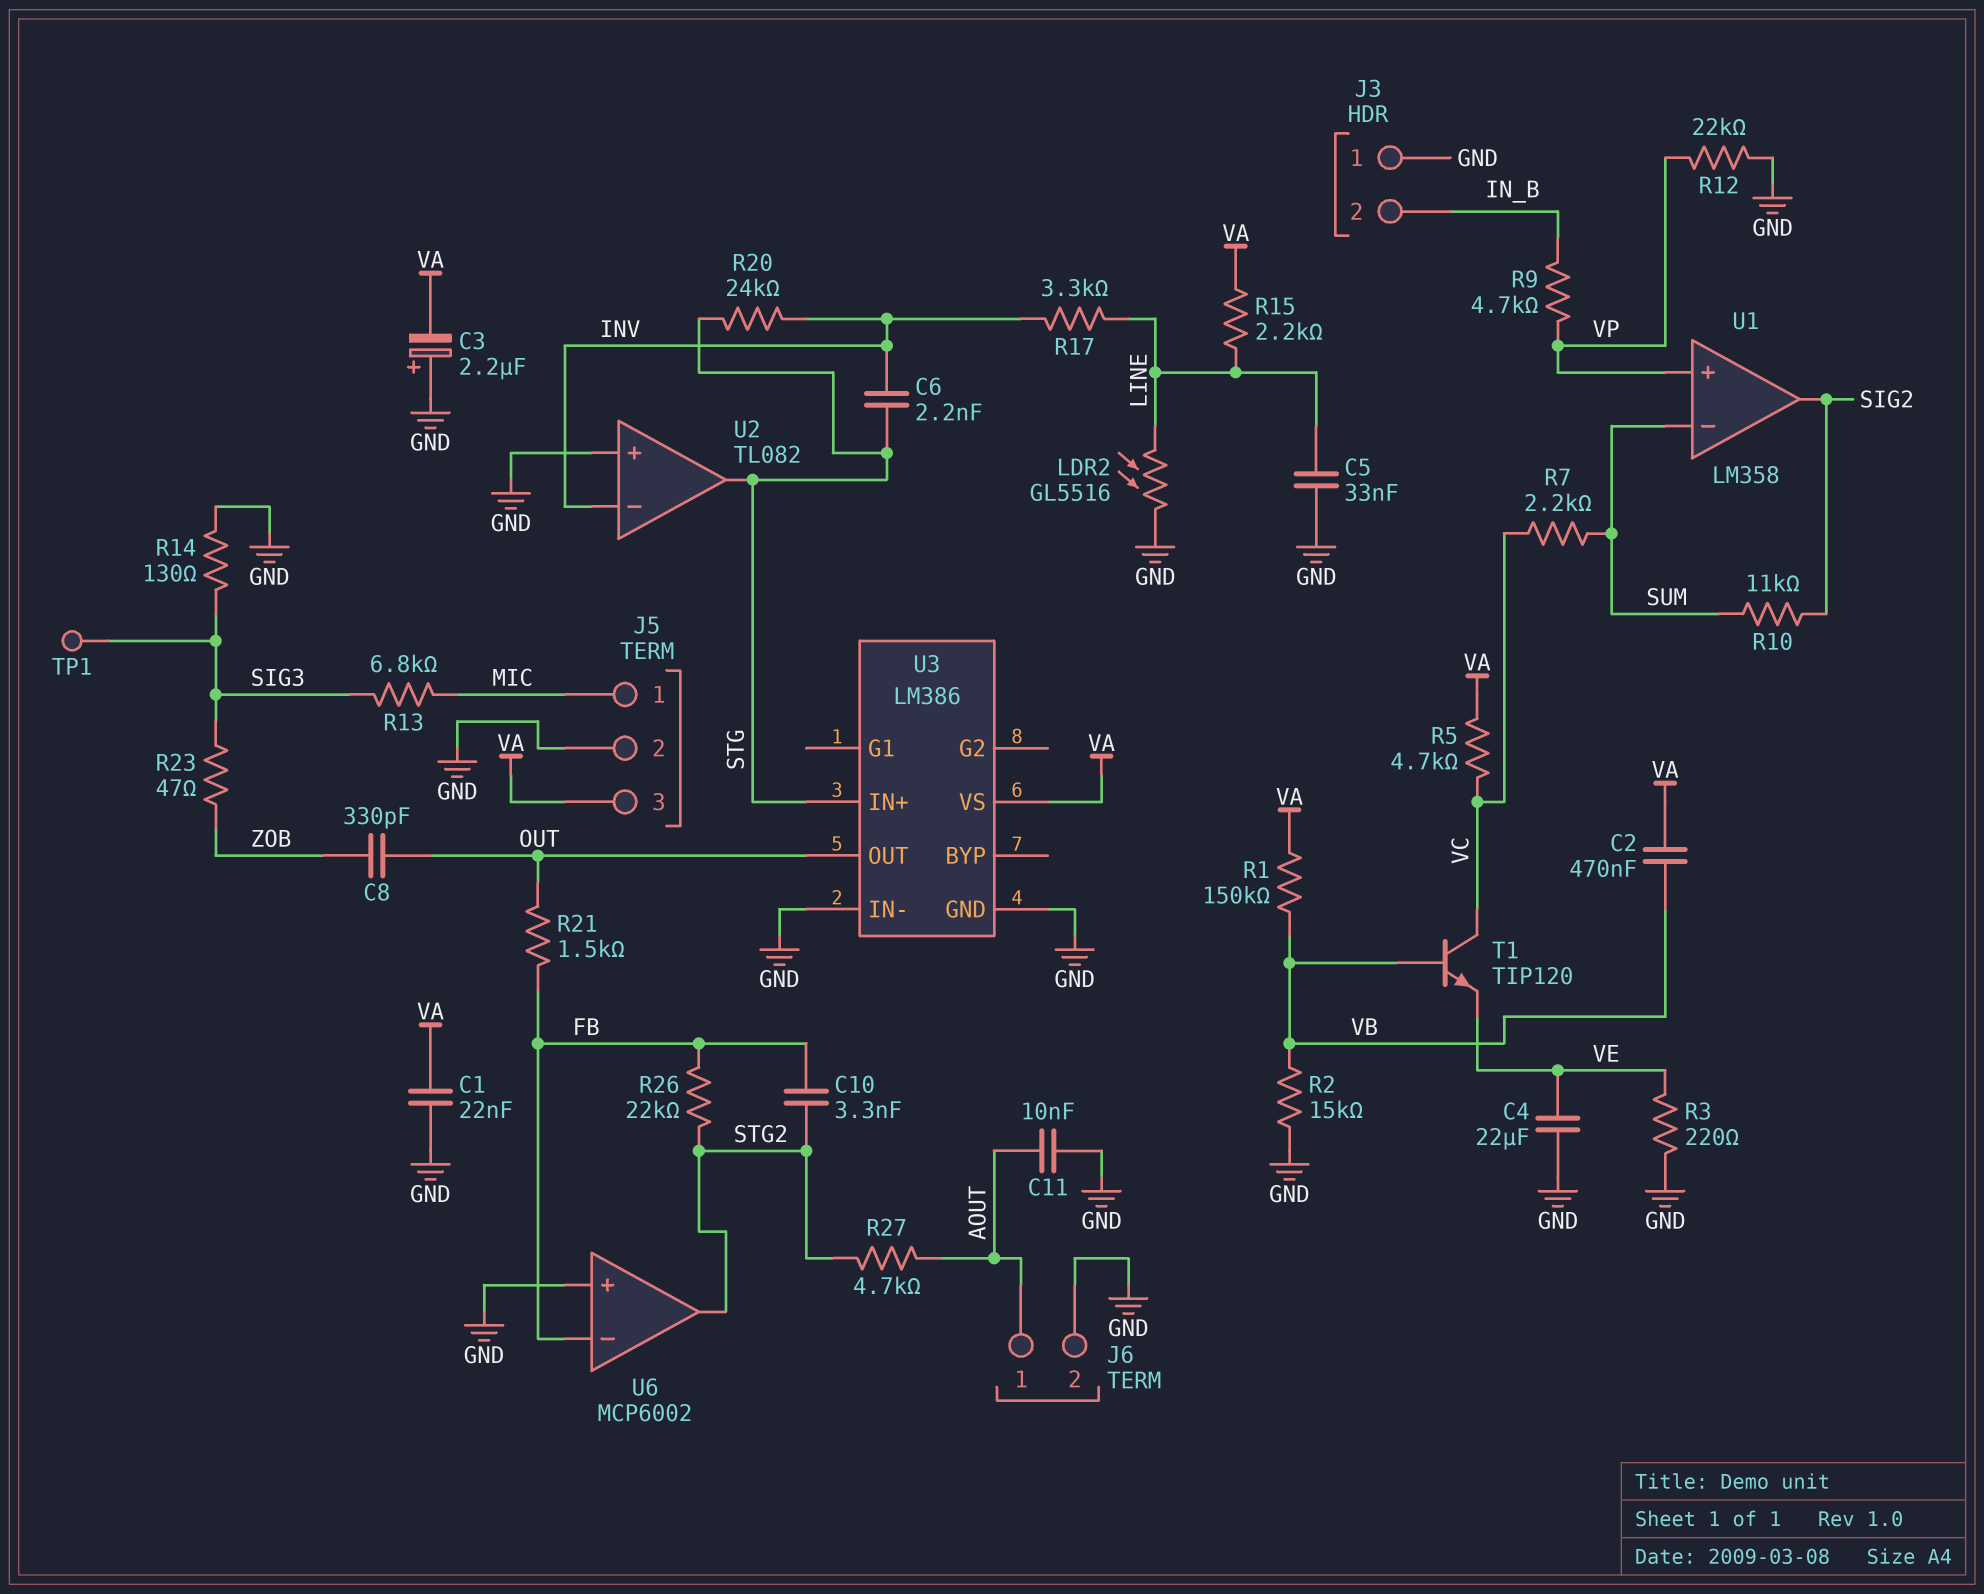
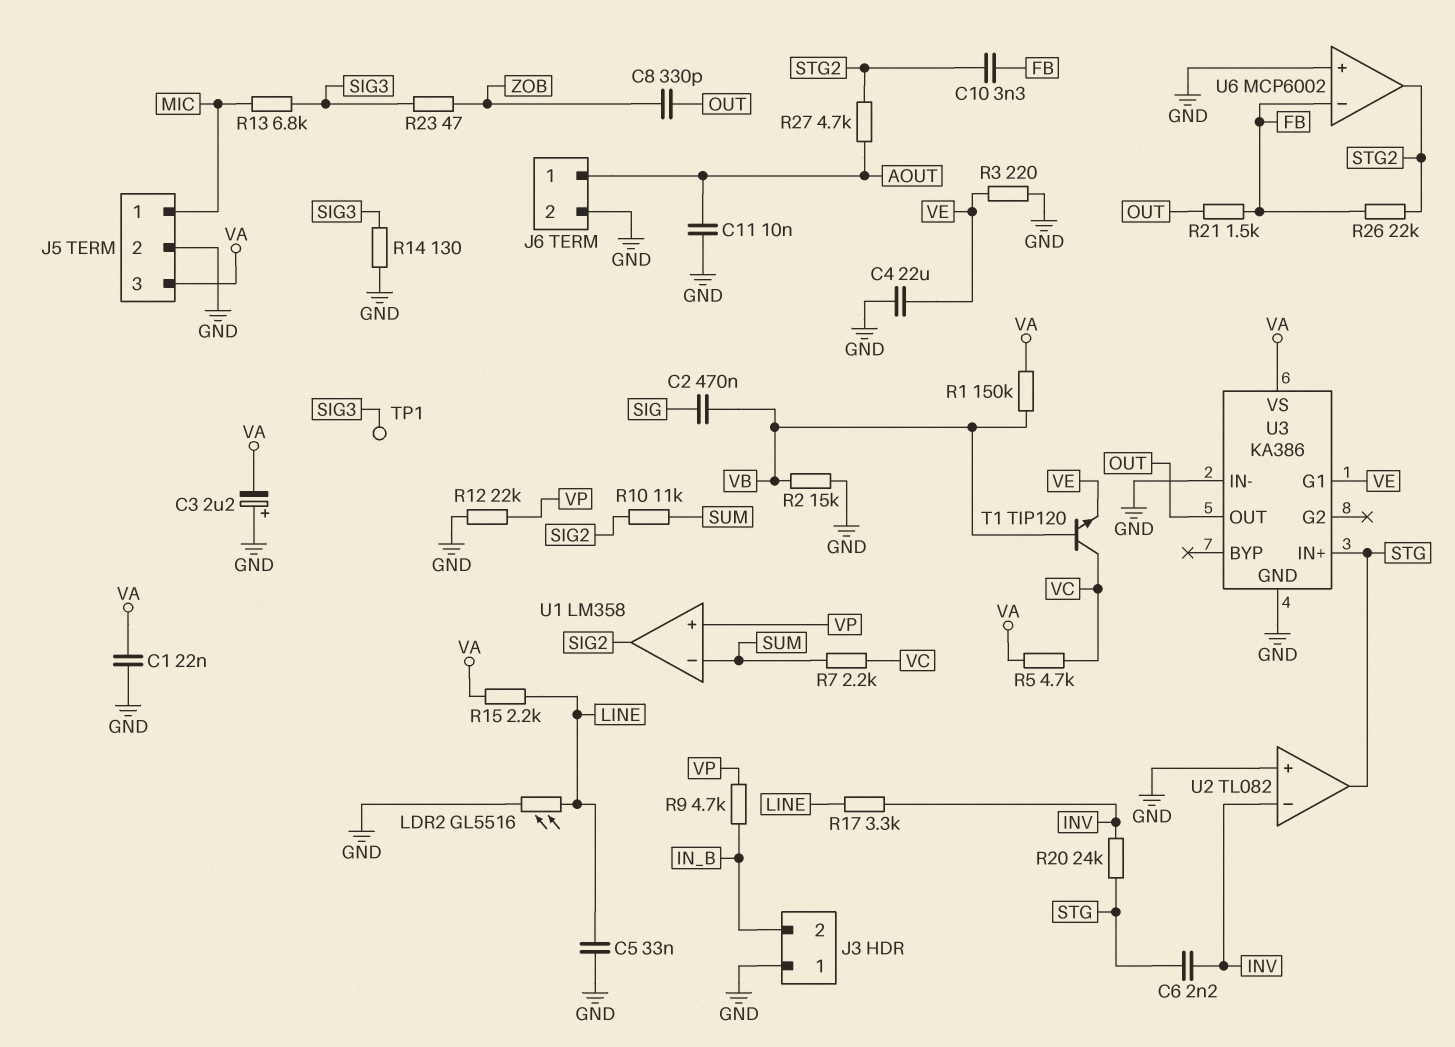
C2: 470nF (VA, VB) -> 470nF (SIG, VB)
U3: LM386 -> KA386
U3 pin G1: none -> VE

